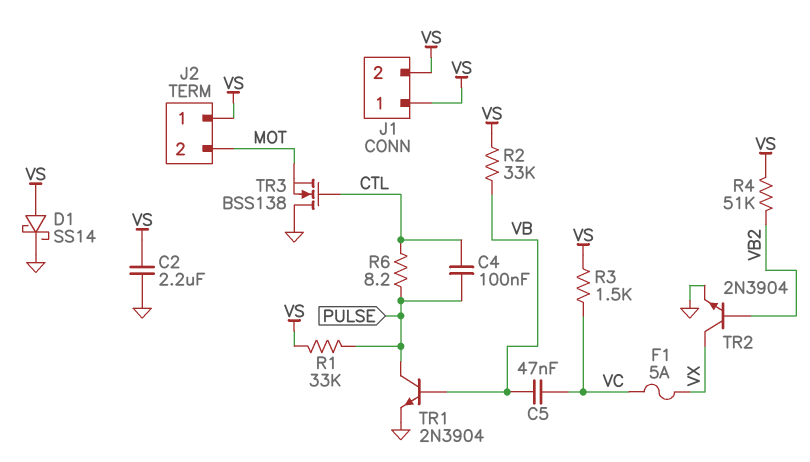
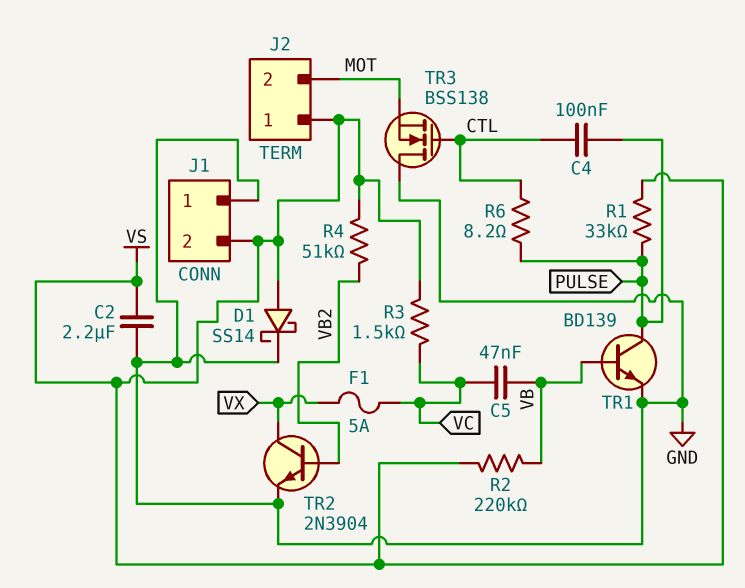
J1 pin 1: VS -> GND
R2: 33k (VB, VS) -> 220k (VB, VS)
TR1: NPN 2N3904 (B VB, C PULSE, E GND) -> NPN BD139 (B VB, C PULSE, E GND)

